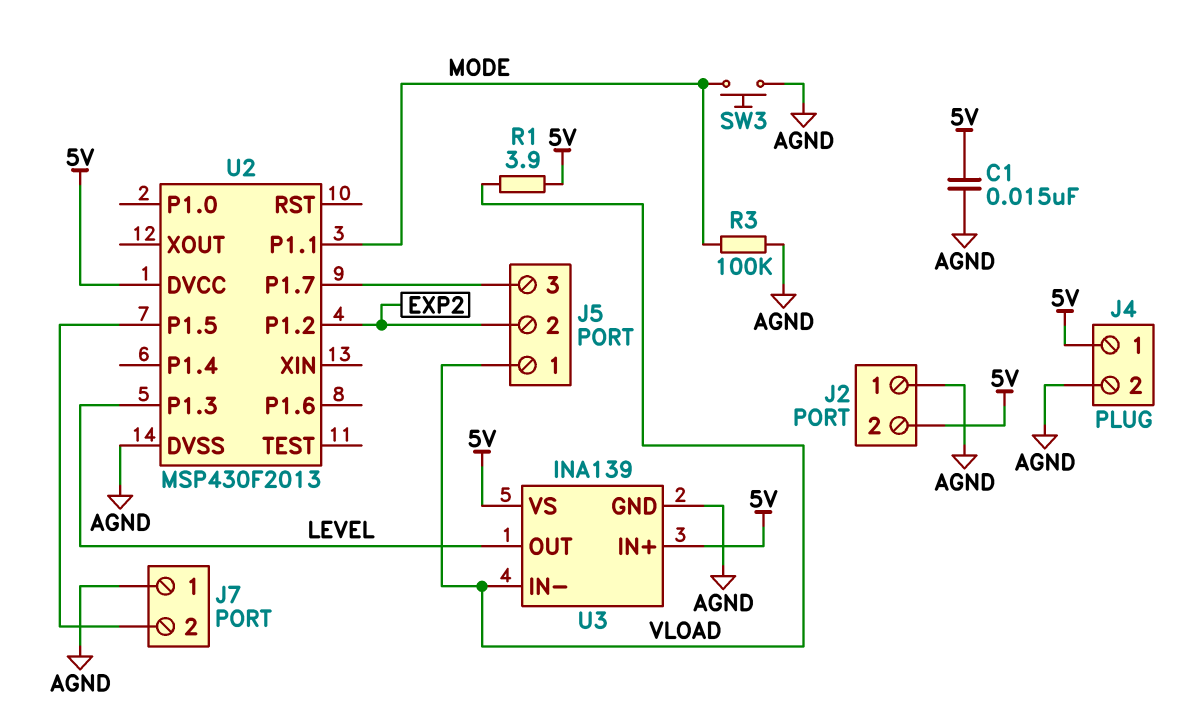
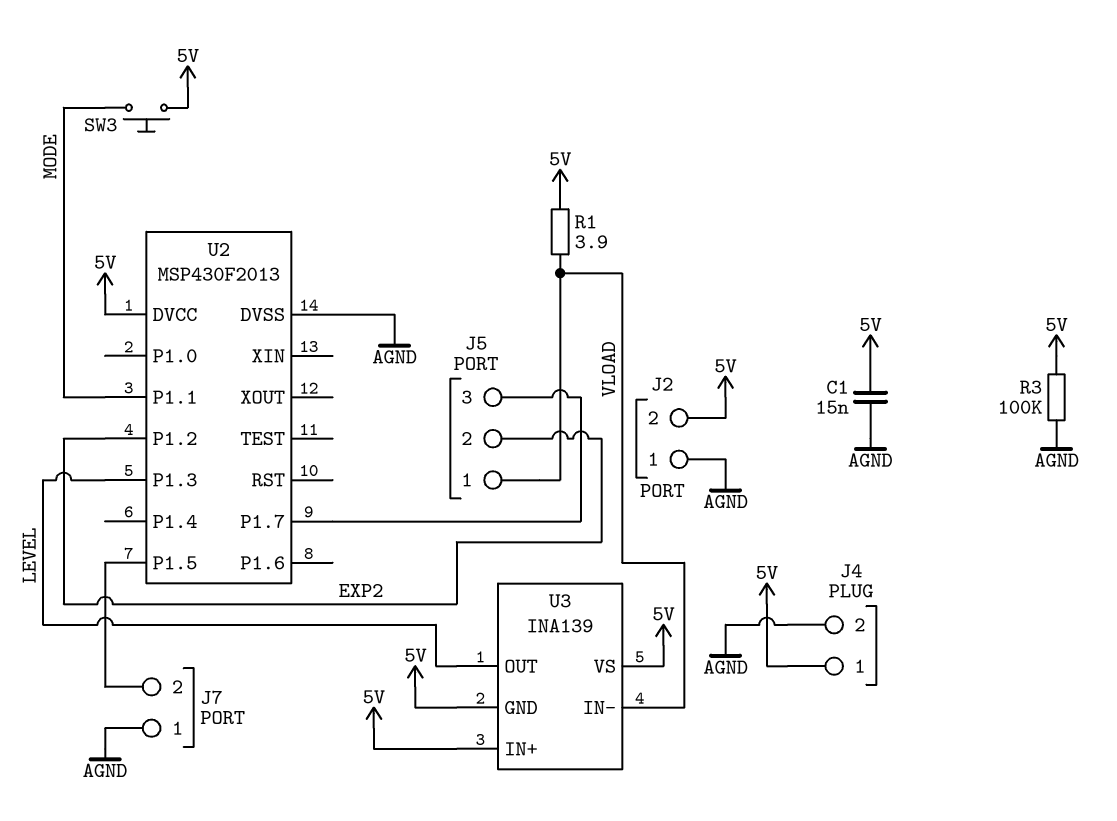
R3: 100k (AGND, MODE) -> 100k (5V, AGND)
SW3: button (AGND, MODE) -> button (5V, MODE)
U3 pin GND: AGND -> 5V

